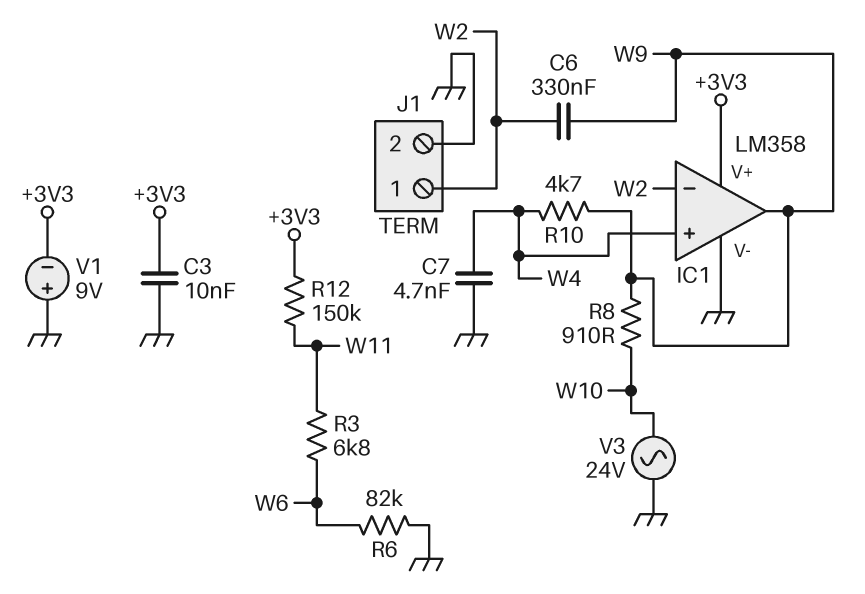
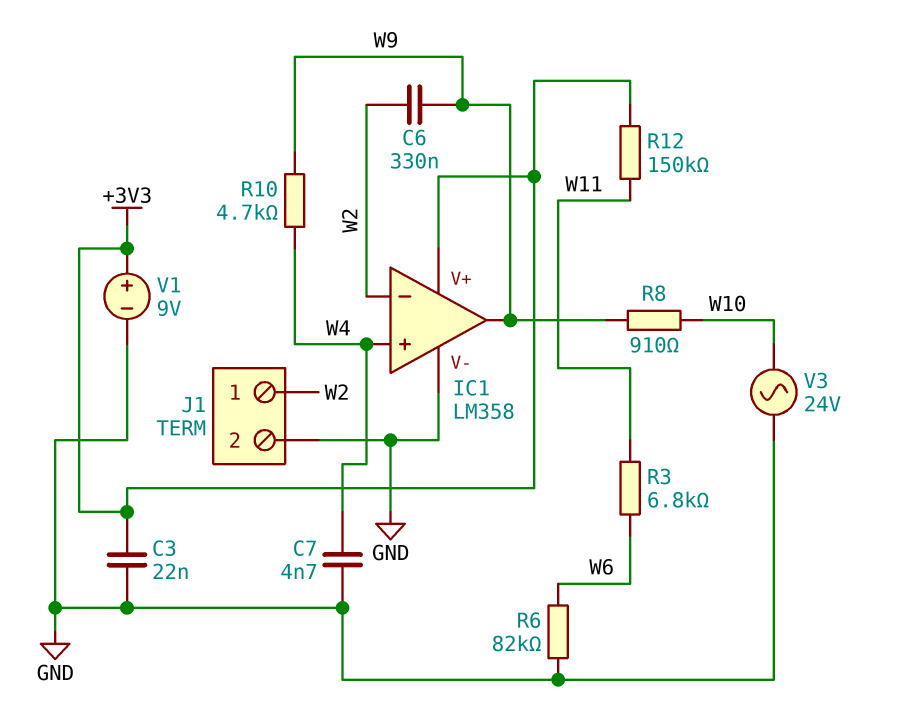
C3: 10nF (+3V3, GND) -> 22nF (+3V3, GND)
V1: 9V (plus GND, minus +3V3) -> 9V (plus +3V3, minus GND)

